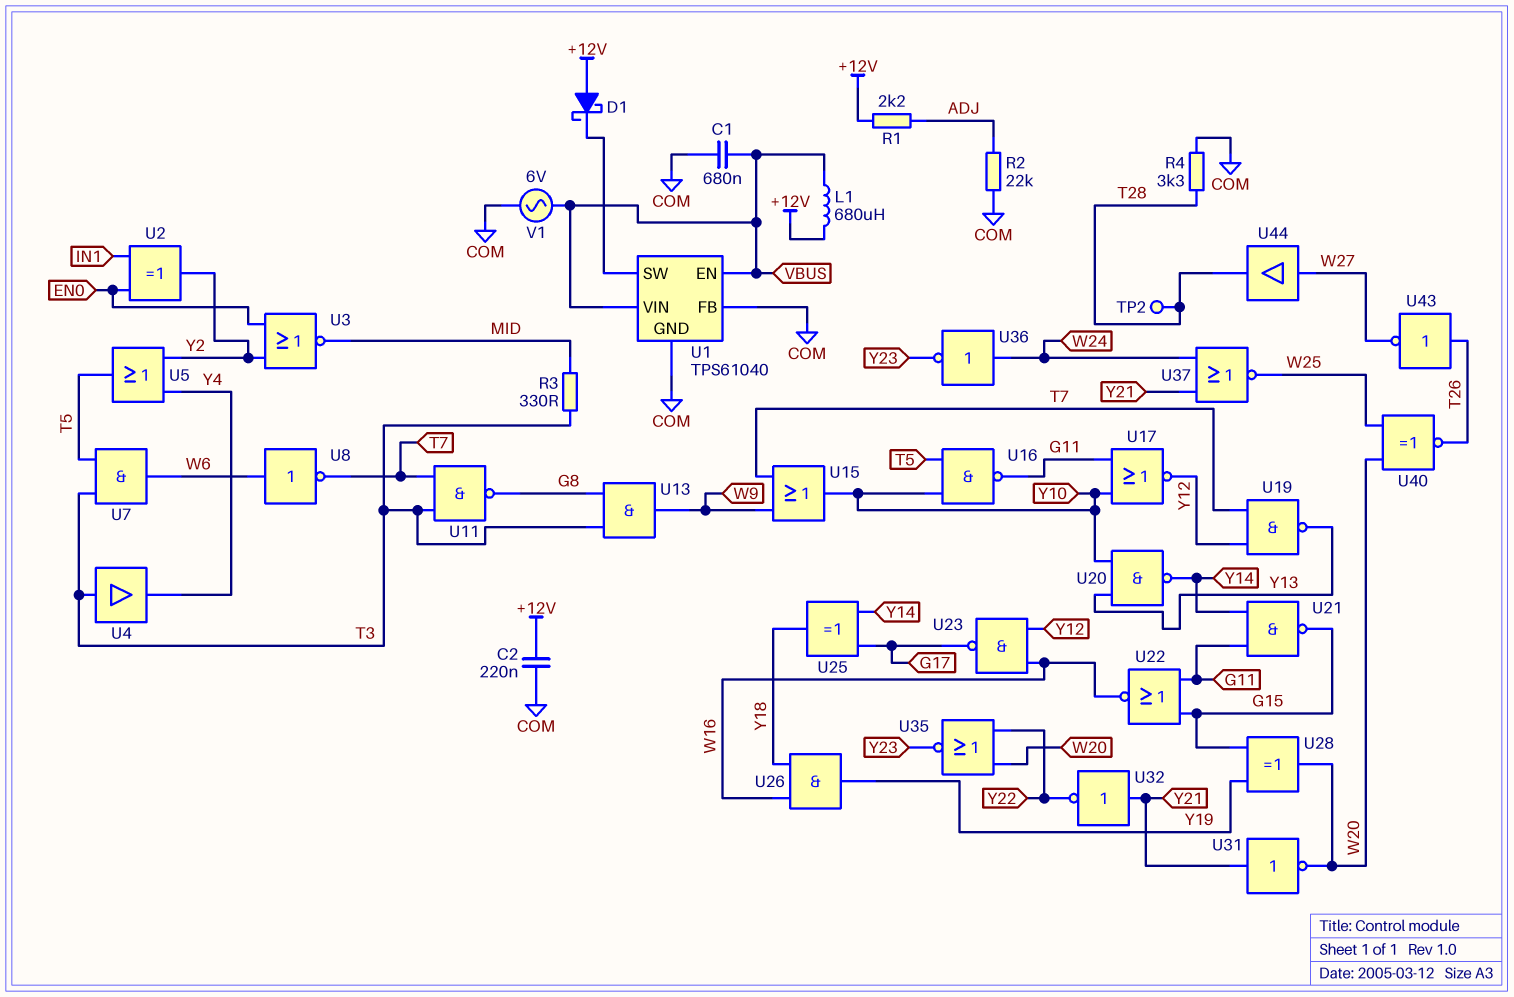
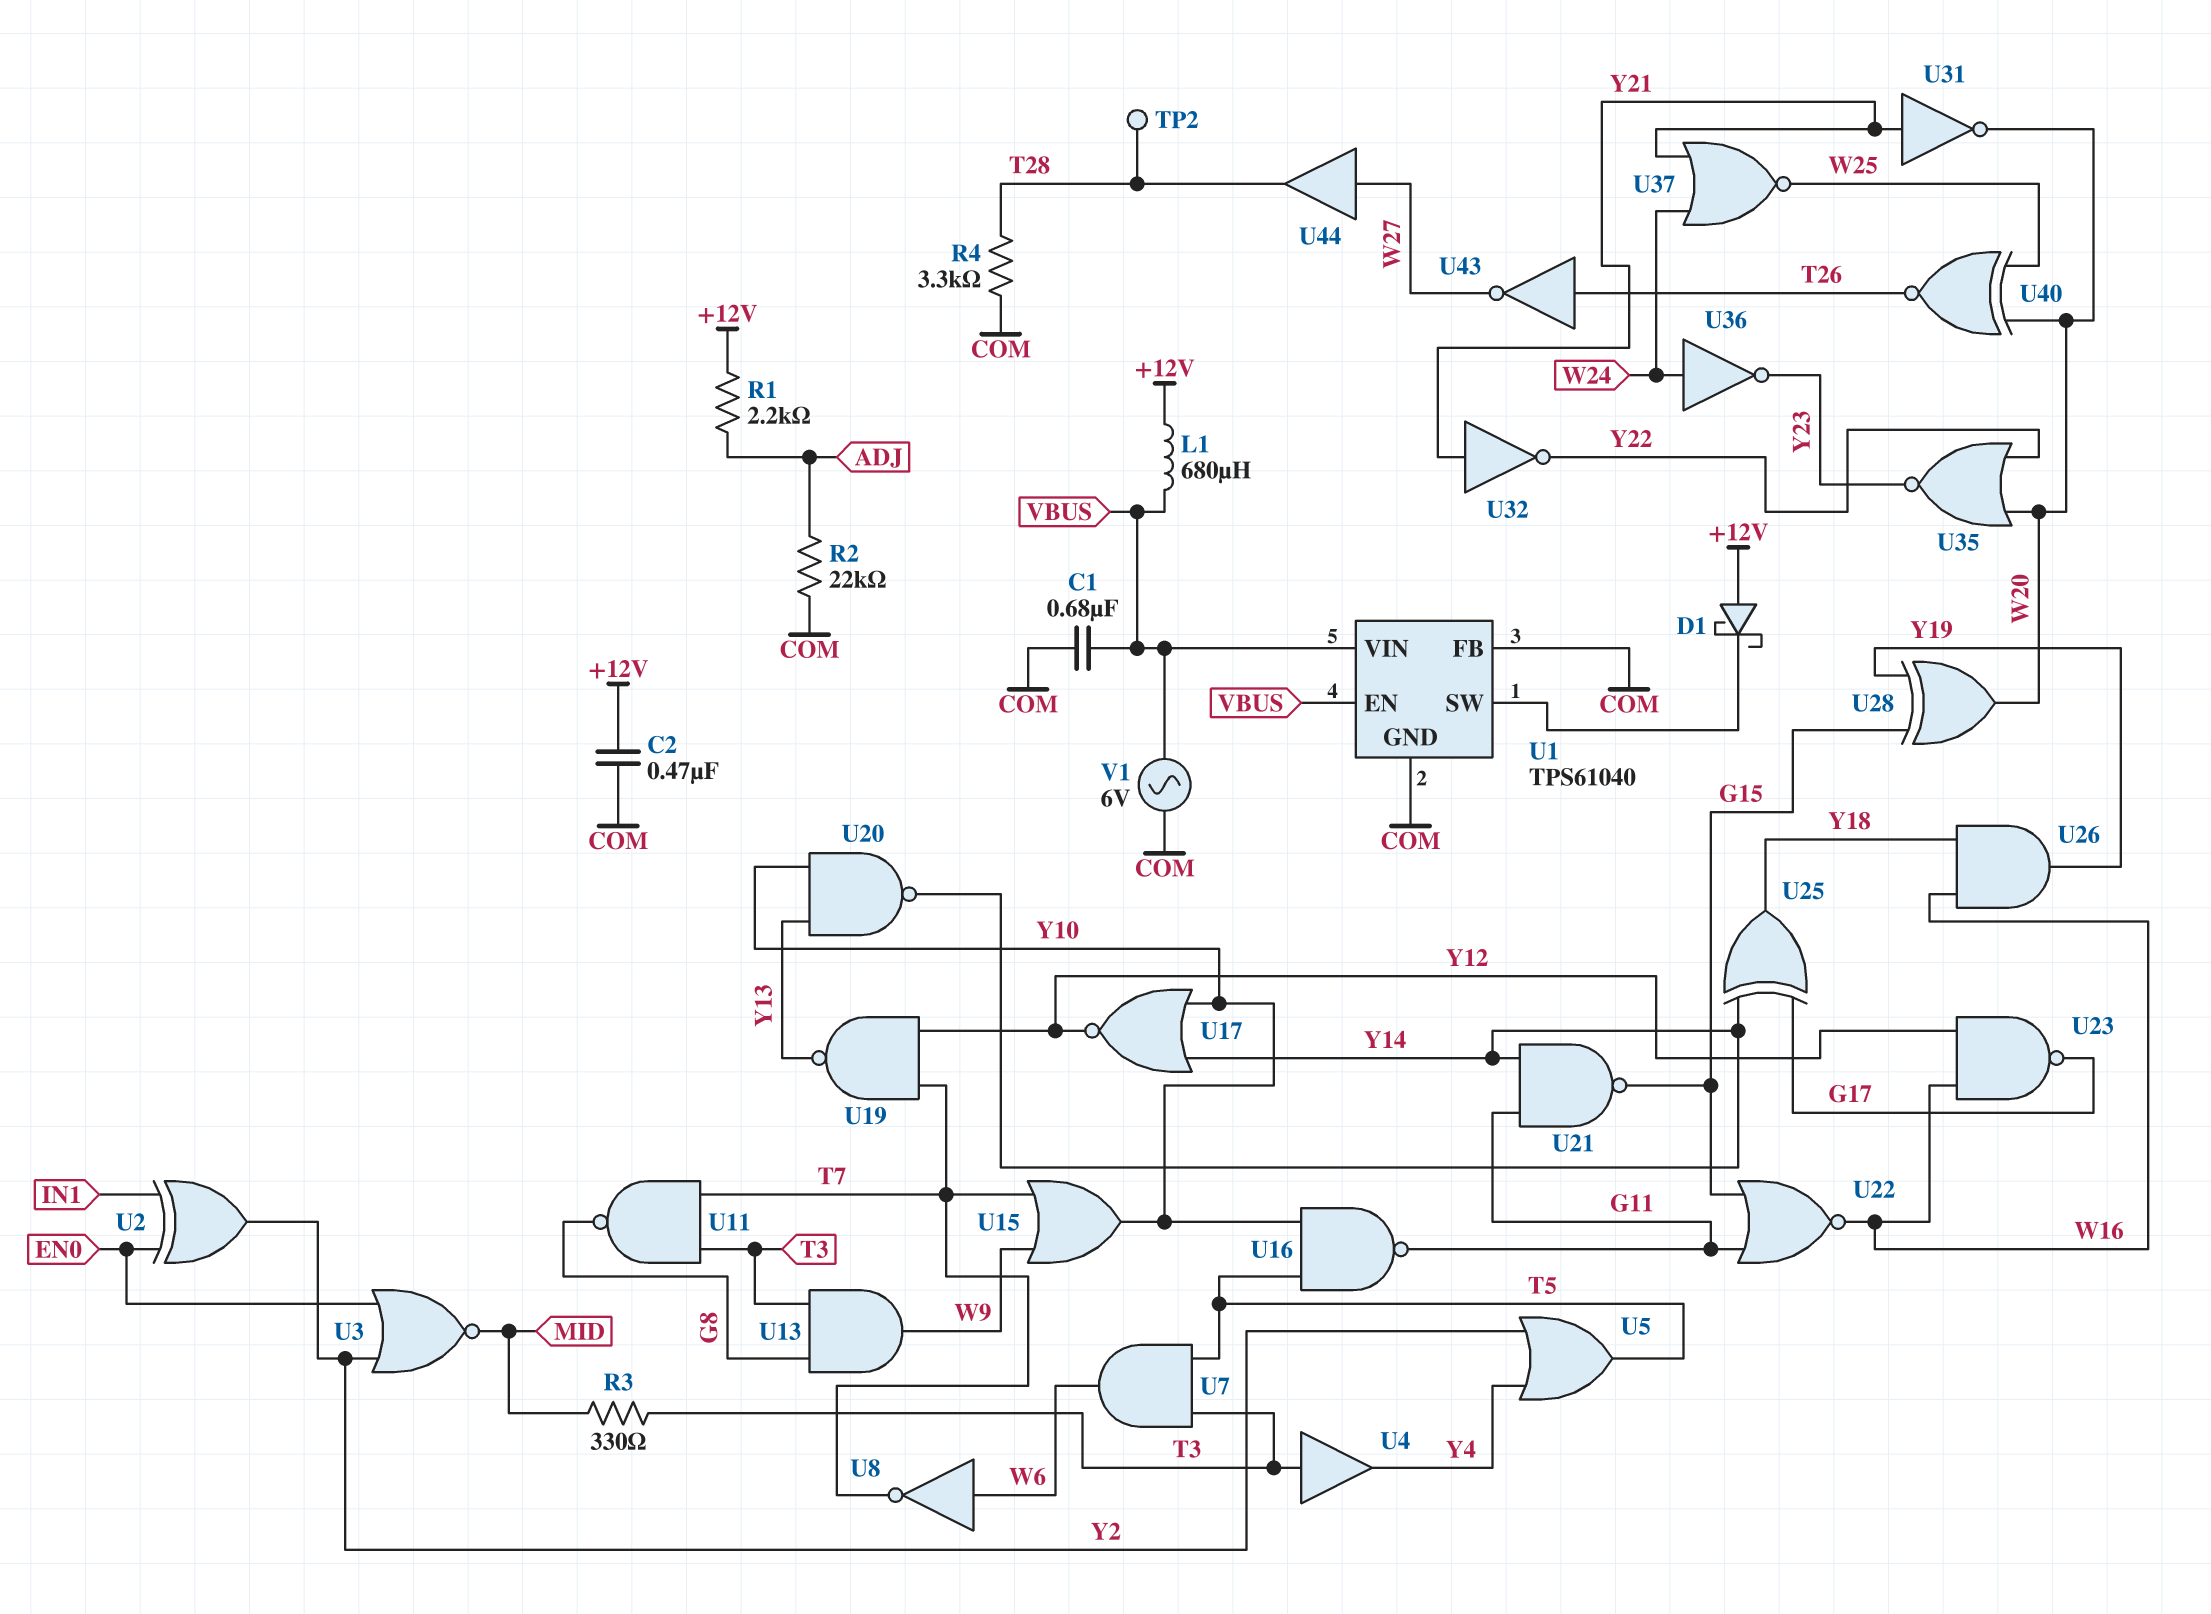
C2: 220nF (+12V, COM) -> 470nF (+12V, COM)
U17: NOR (in G11, in Y10, out Y12) -> NOR (in Y10, in Y14, out Y12)

